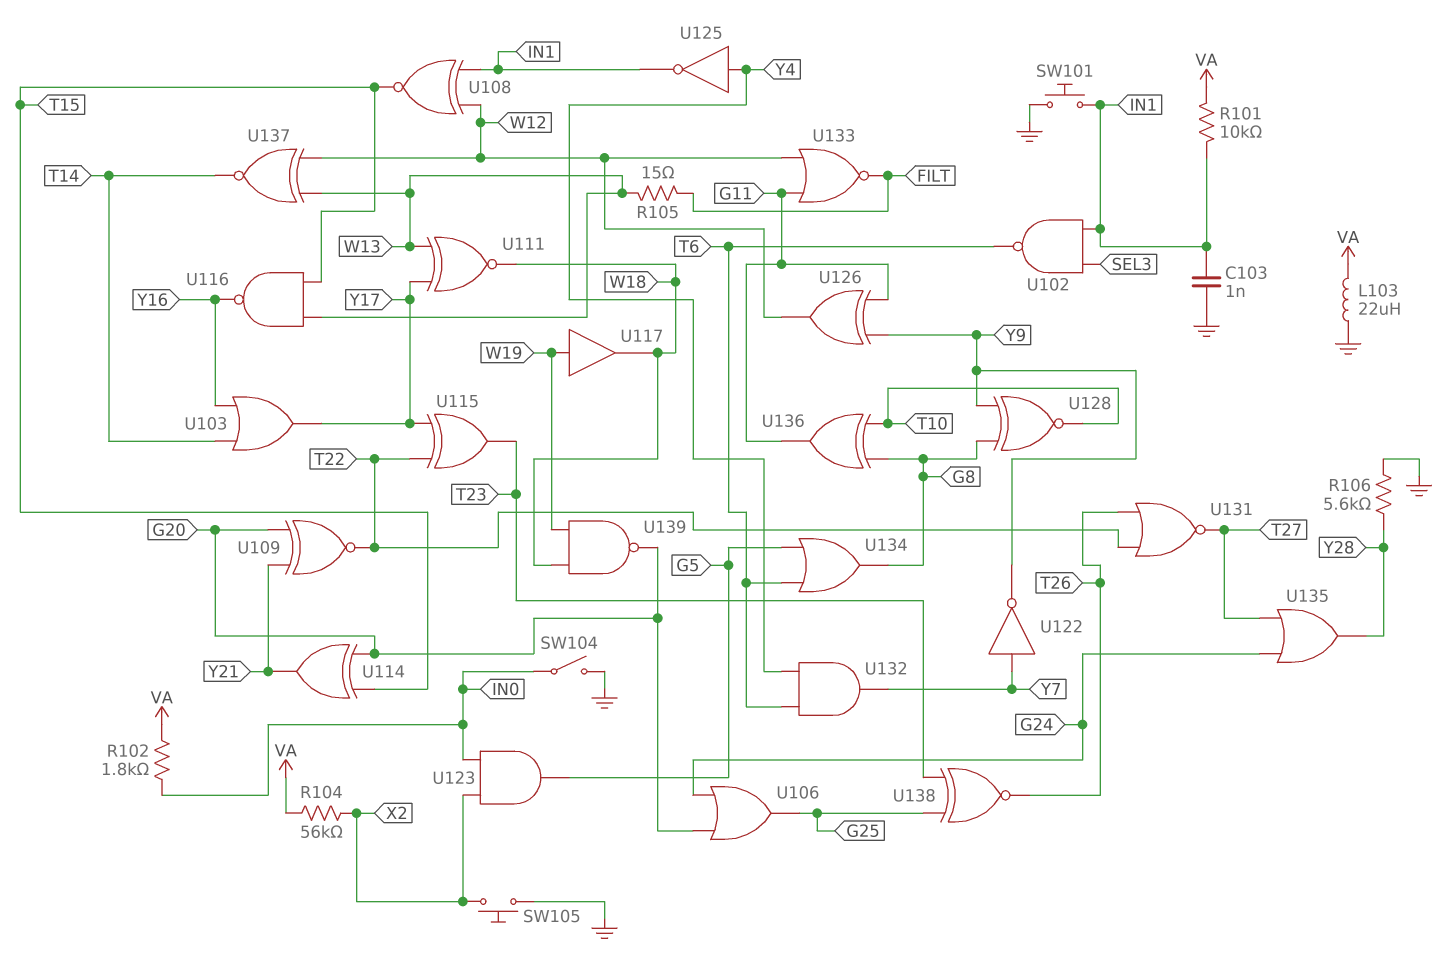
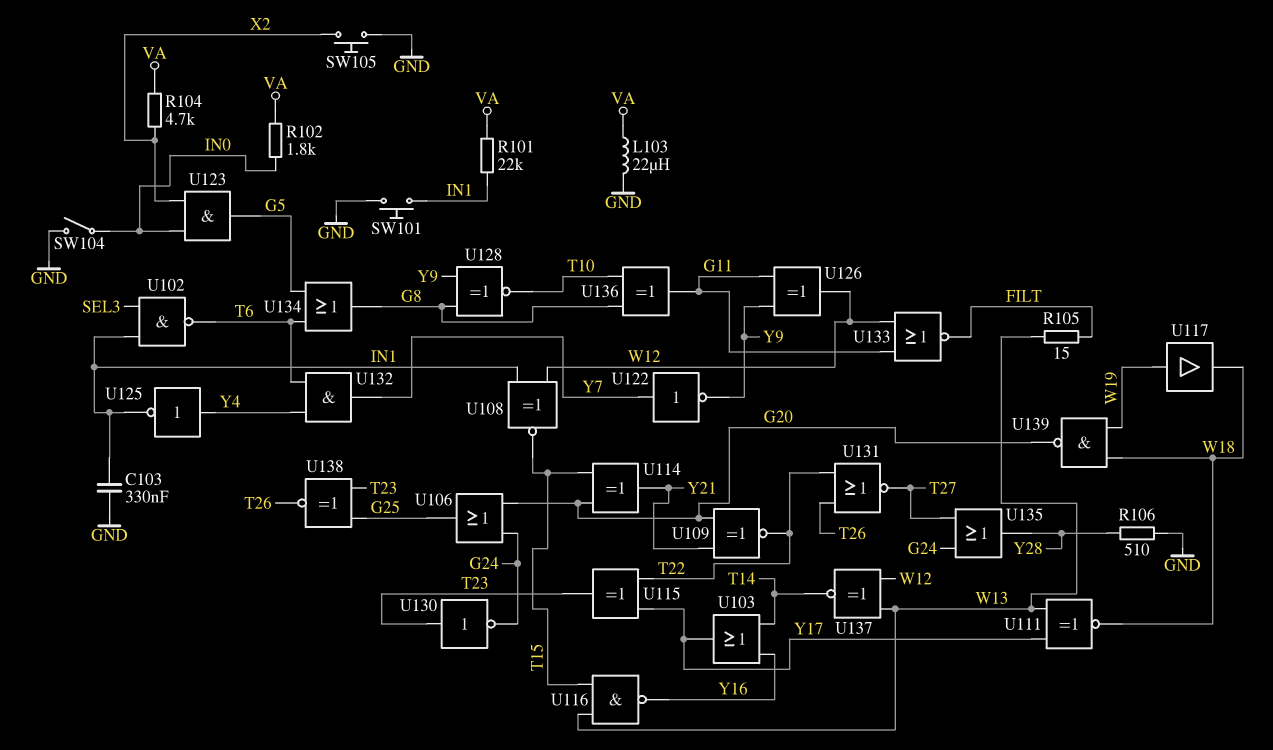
C103: 1nF (GND, IN1) -> 330nF (GND, IN1)
R101: 10k (IN1, VA) -> 22k (IN1, VA)
R104: 56k (VA, X2) -> 4.7k (VA, X2)
R106: 5.6k (GND, Y28) -> 510 (GND, Y28)
U130: none -> NOT (in T23, out G24)

